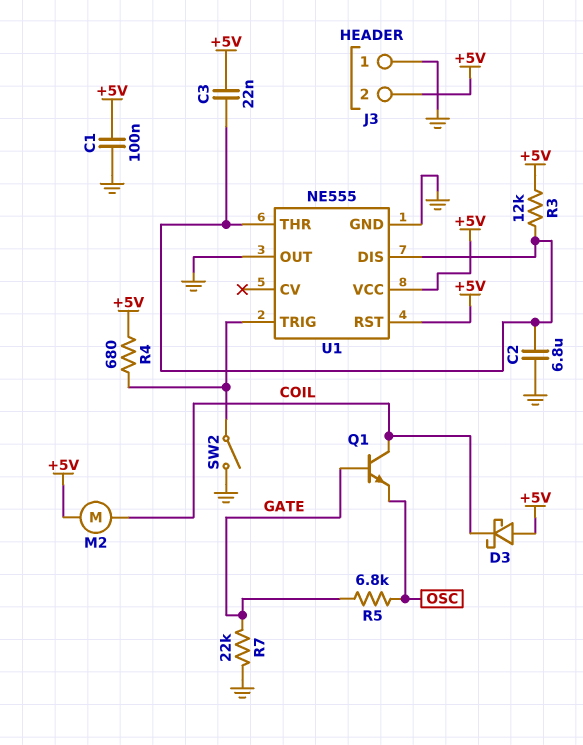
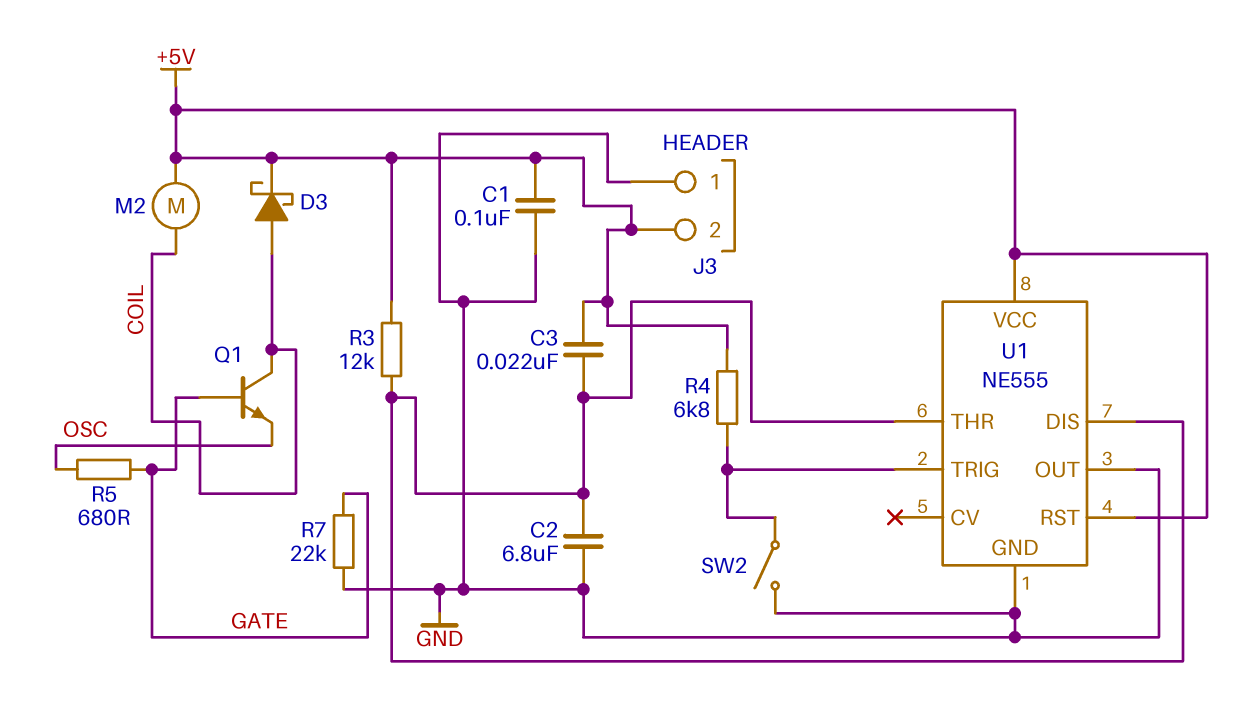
D3: schottky (A +5V, K COIL) -> schottky (A COIL, K +5V)
R4: 680 (+5V, U1/TRIG) -> 6.8k (+5V, U1/TRIG)
R5: 6.8k (GATE, OSC) -> 680 (GATE, OSC)

